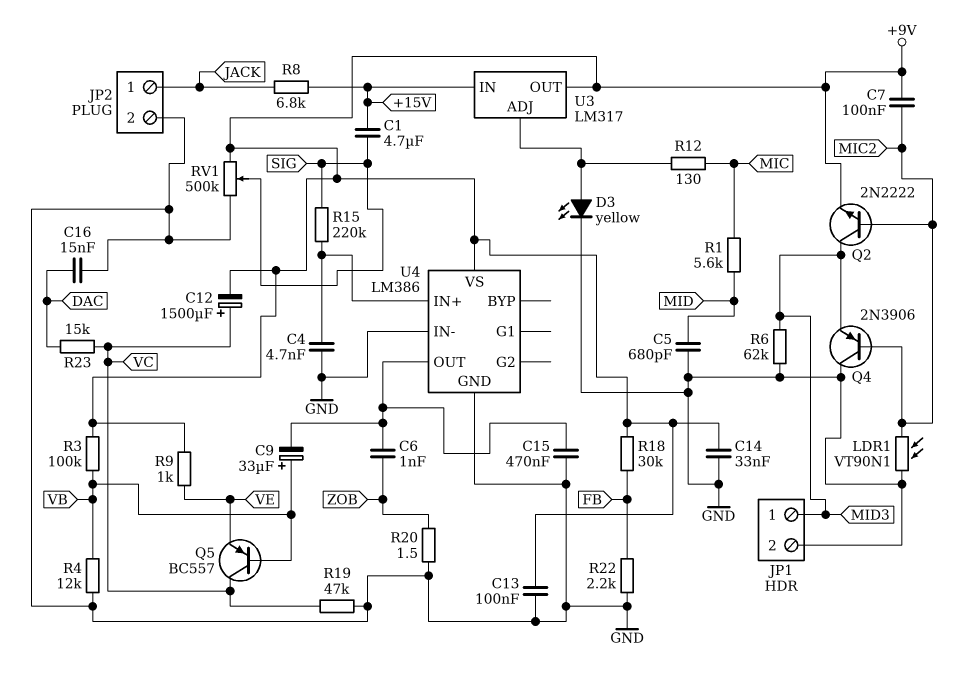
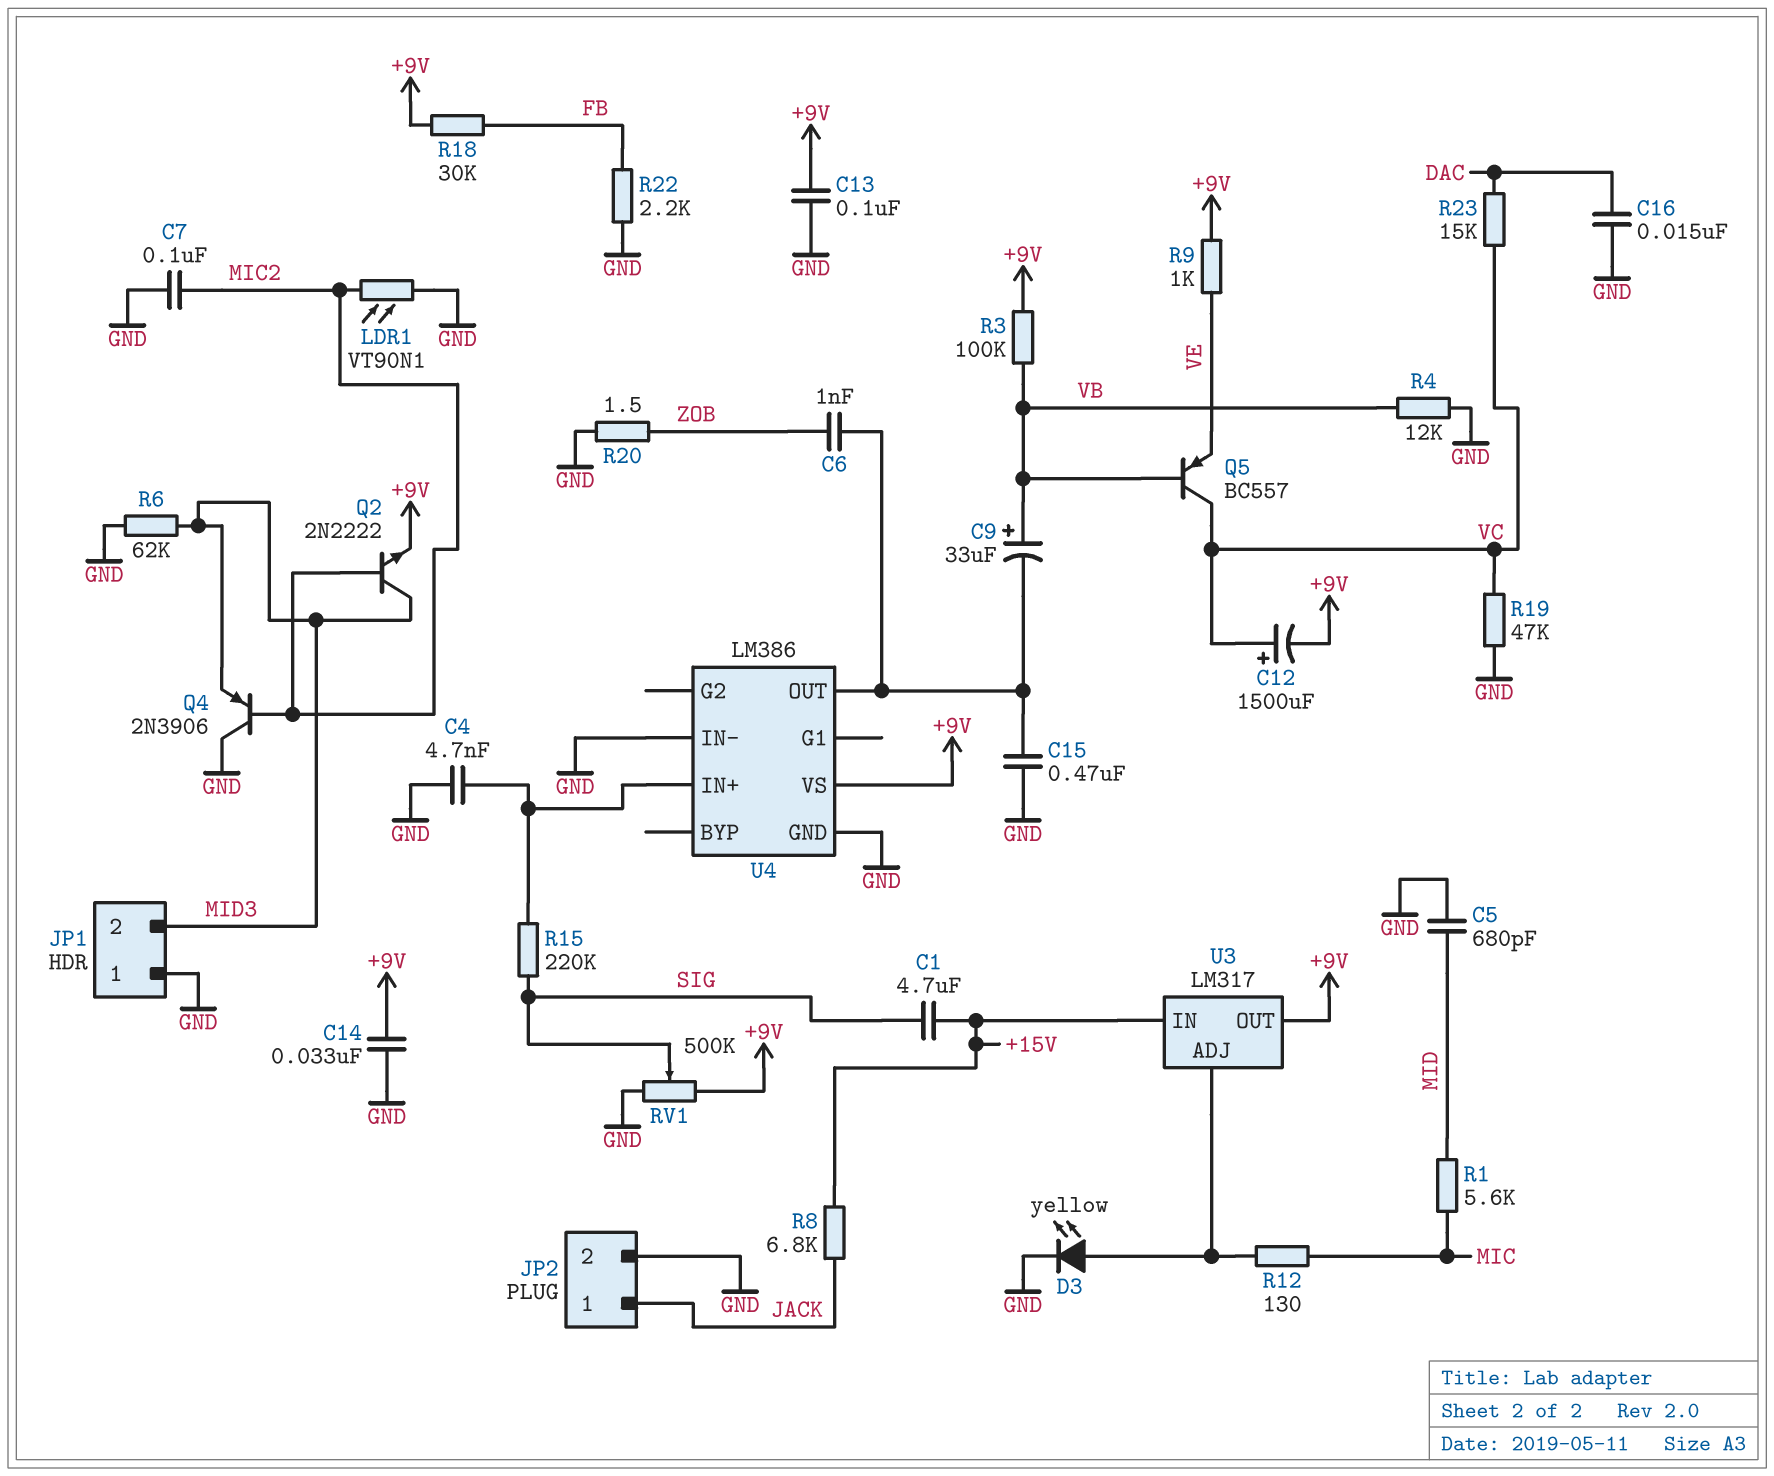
C7: 100nF (+9V, MIC2) -> 100nF (GND, MIC2)
JP1 pin 1: MID3 -> GND
JP1 pin 2: GND -> MID3

